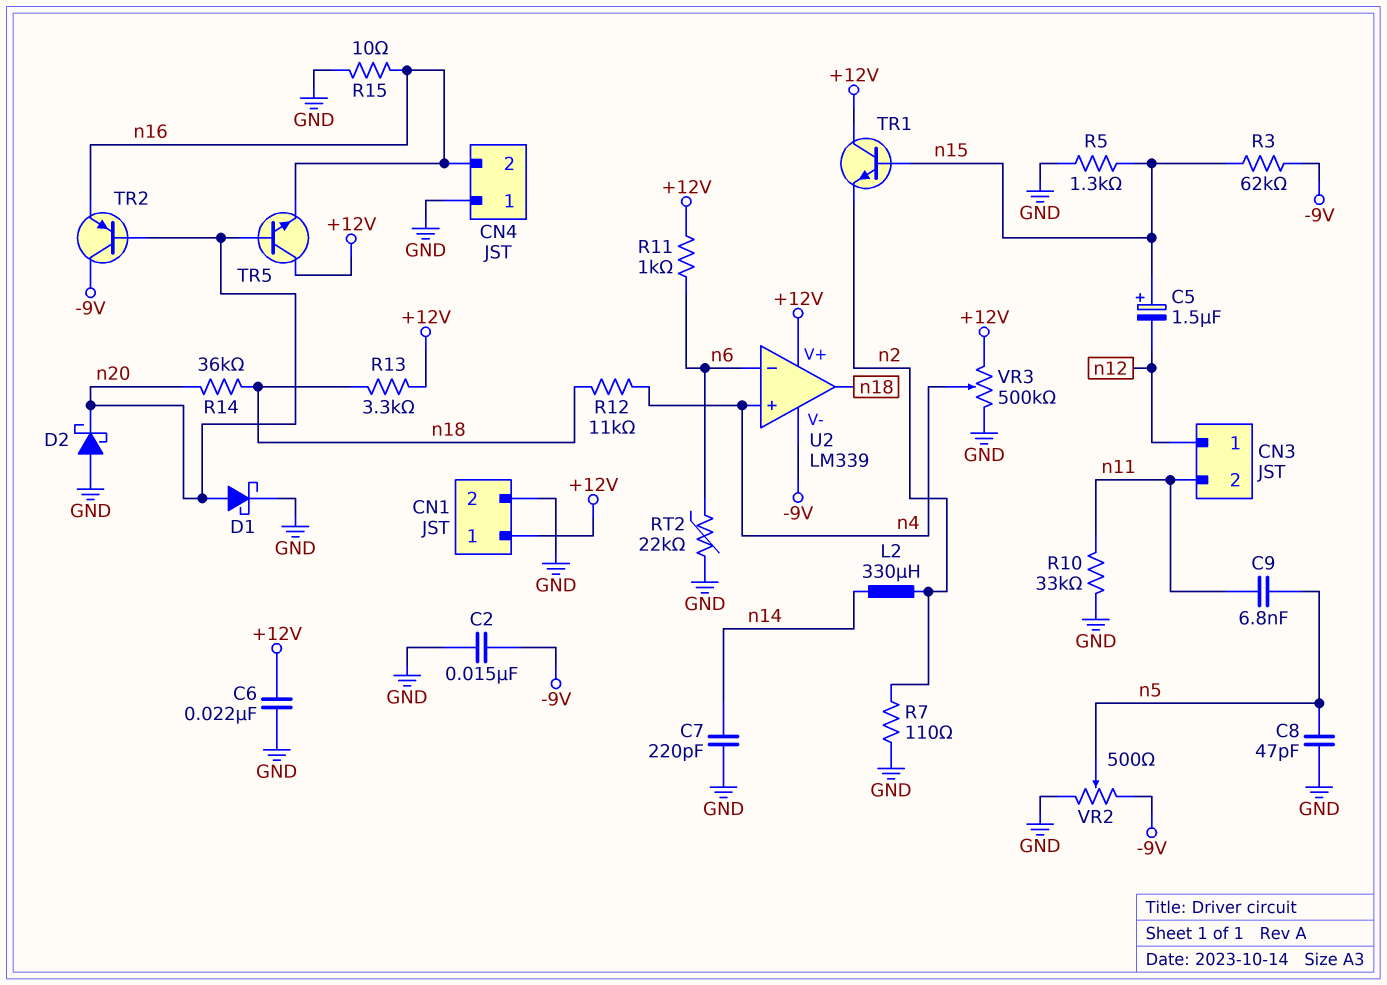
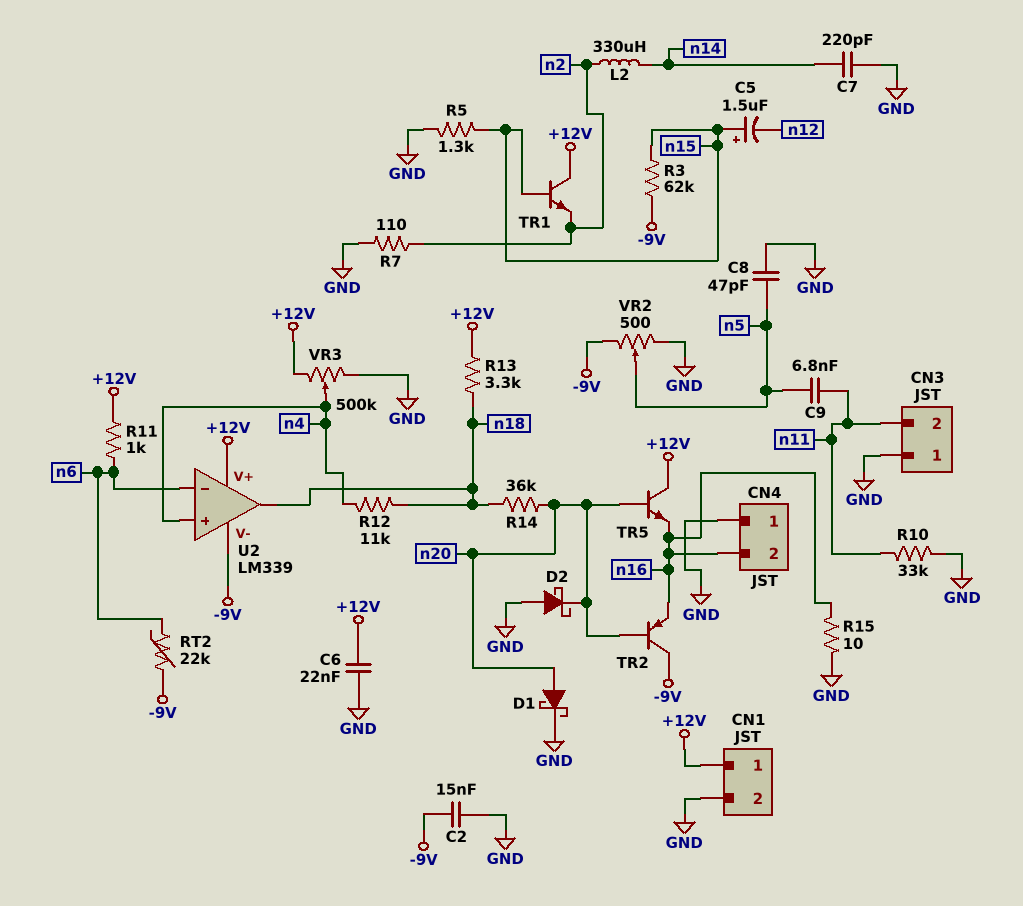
CN3 pin 1: n12 -> GND
RT2: 22k (GND, n6) -> 22k (-9V, n6)

